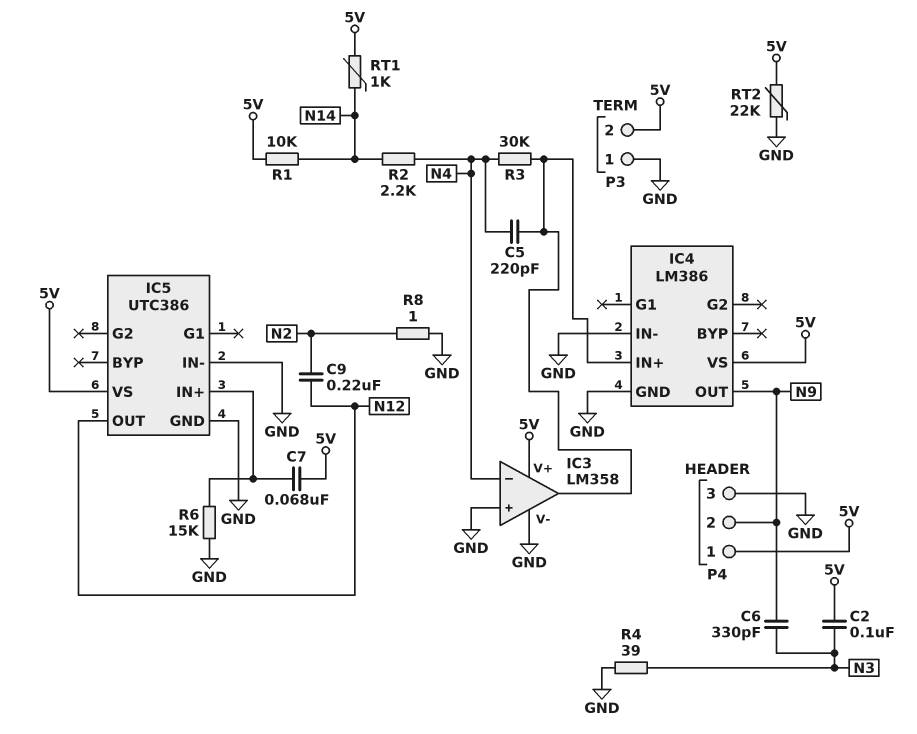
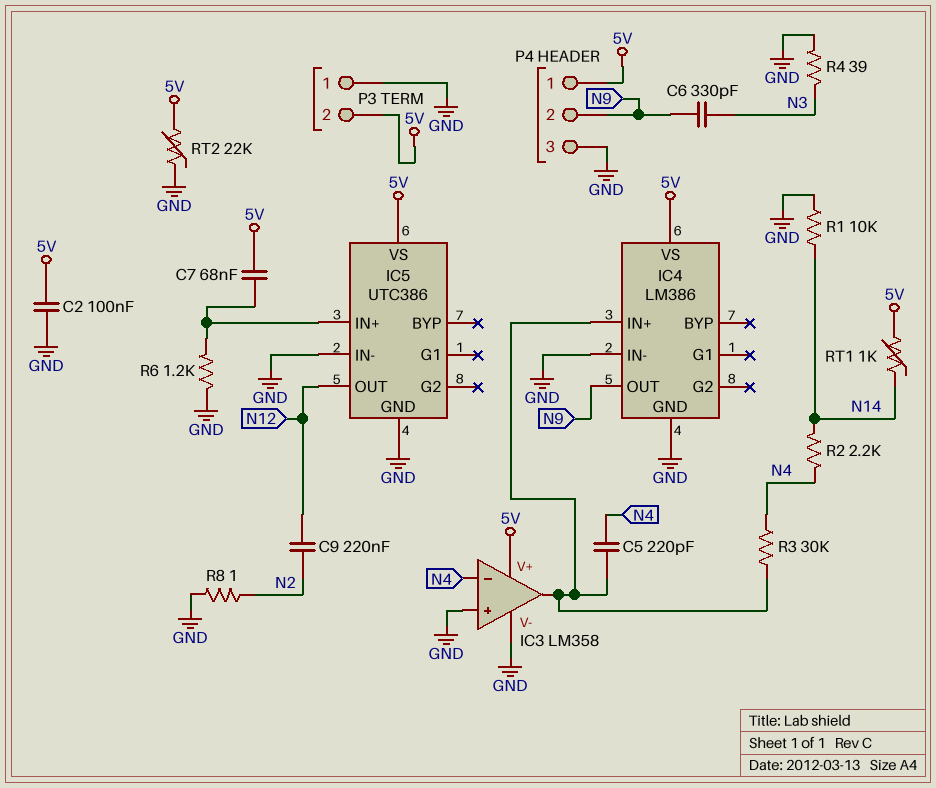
C2: 100nF (5V, N3) -> 100nF (5V, GND)
R1: 10k (5V, N14) -> 10k (GND, N14)
R6: 15k (GND, IC5/IN+) -> 1.2k (GND, IC5/IN+)

